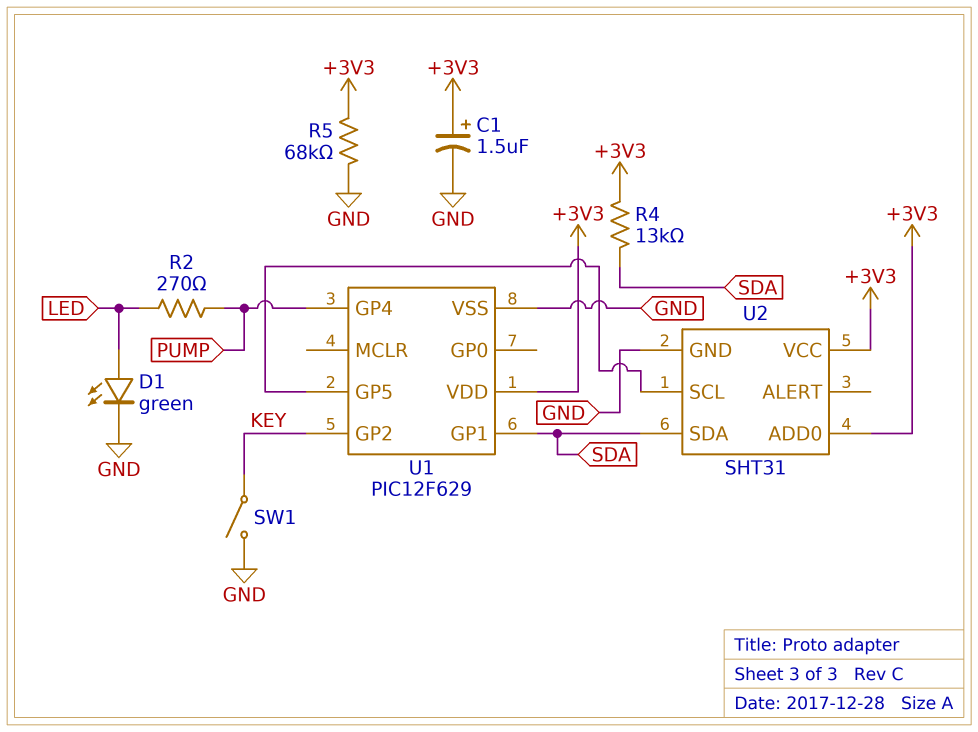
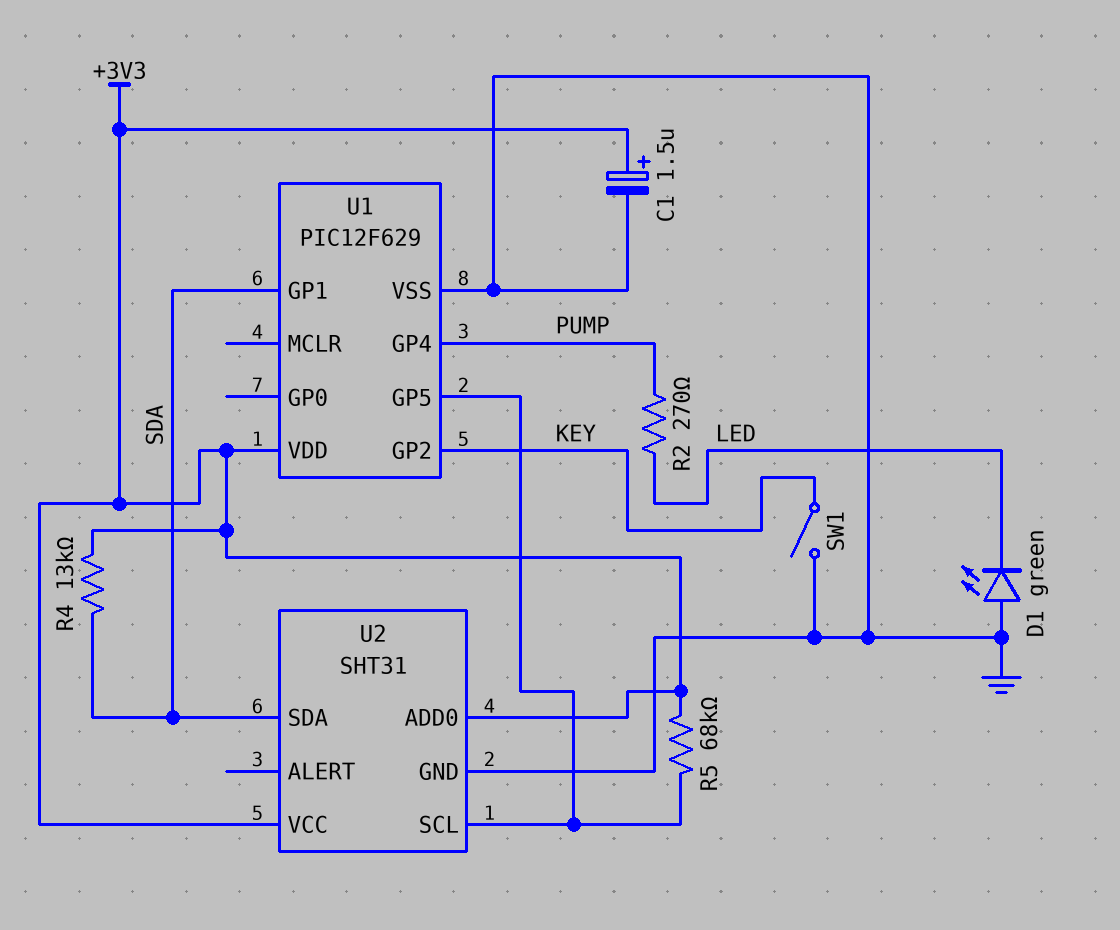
D1: LED green (A LED, K GND) -> LED green (A GND, K LED)
R5: 68k (+3V3, GND) -> 68k (+3V3, U1/GP5)

